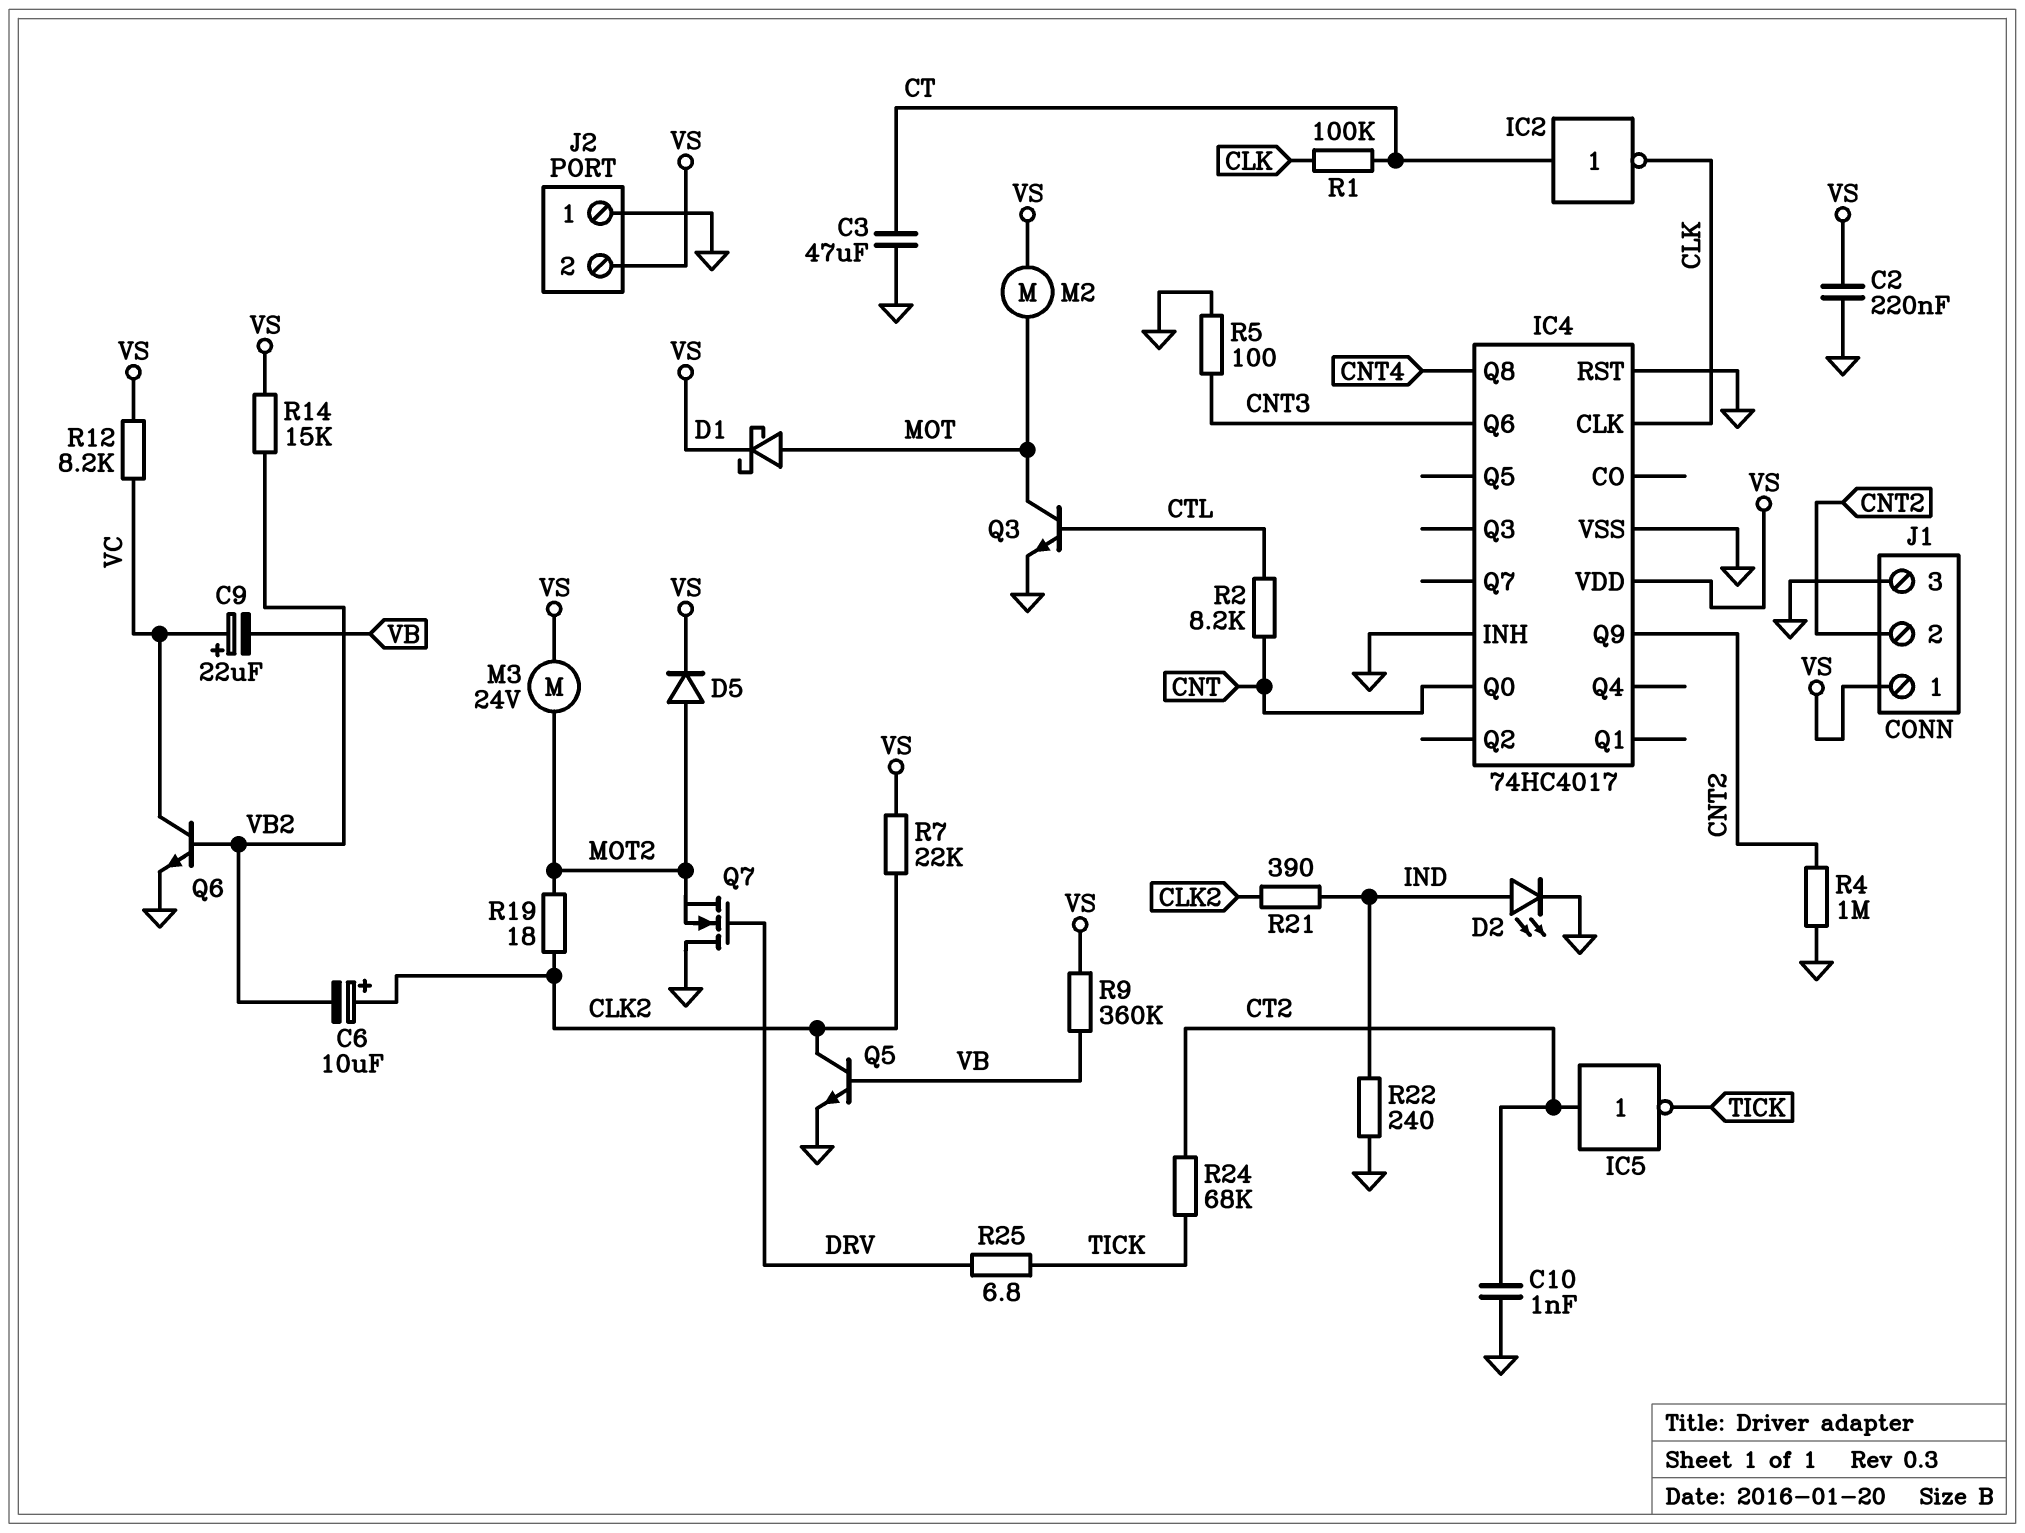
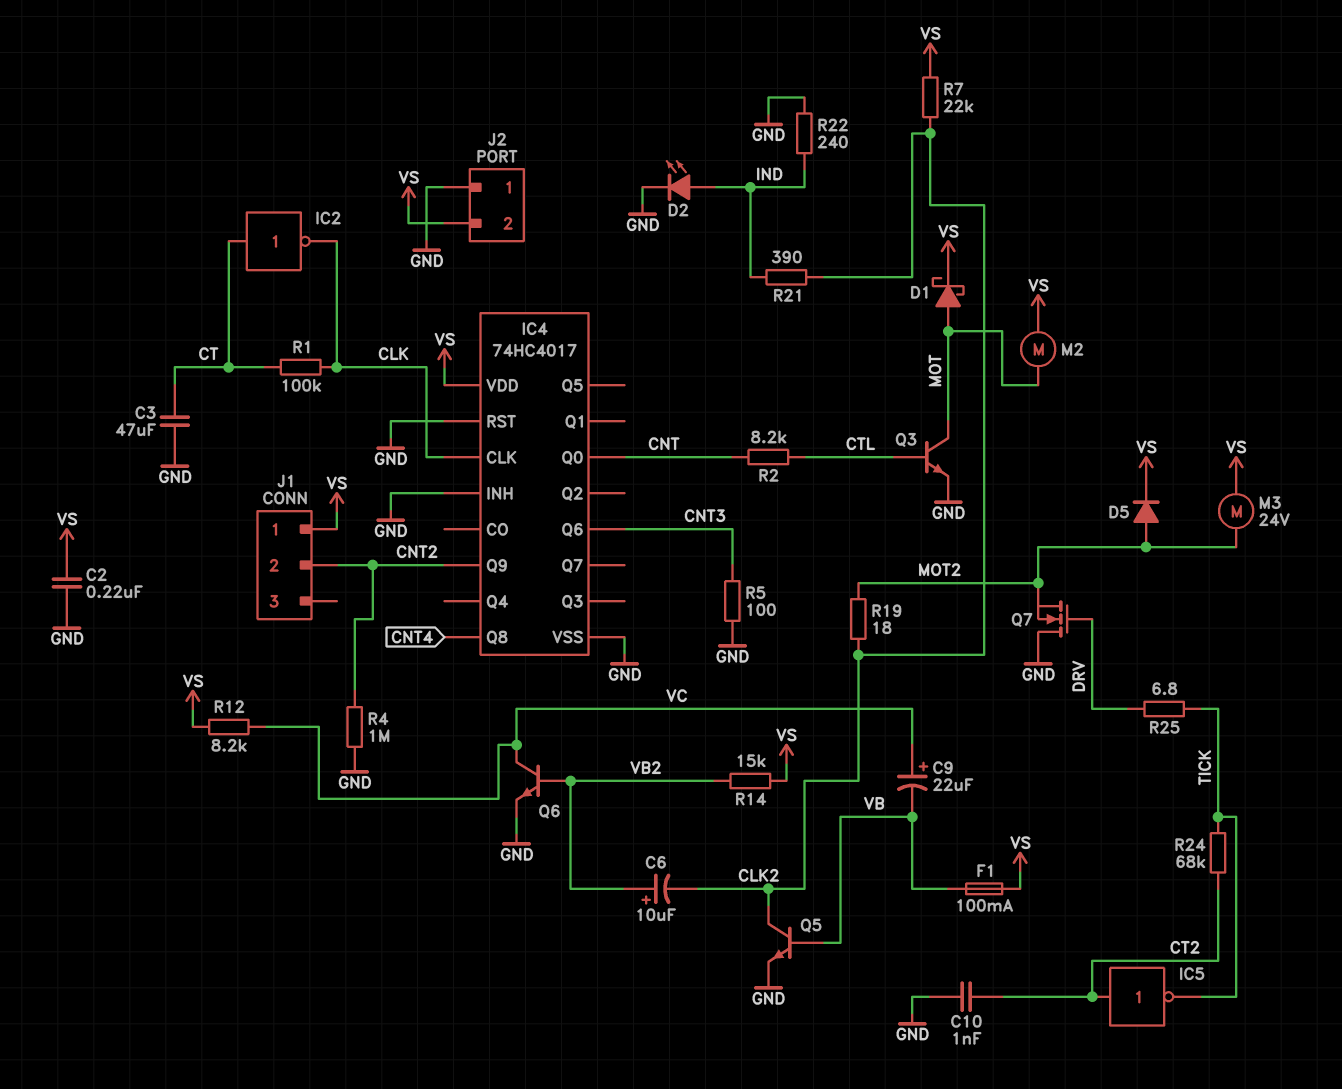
C6: 10uF (plus CLK2, minus VB2) -> 10uF (plus VB2, minus CLK2)
F1: none -> 100mA (VB, VS)
J1 pin 3: GND -> none
R9: 360k (VB, VS) -> none

